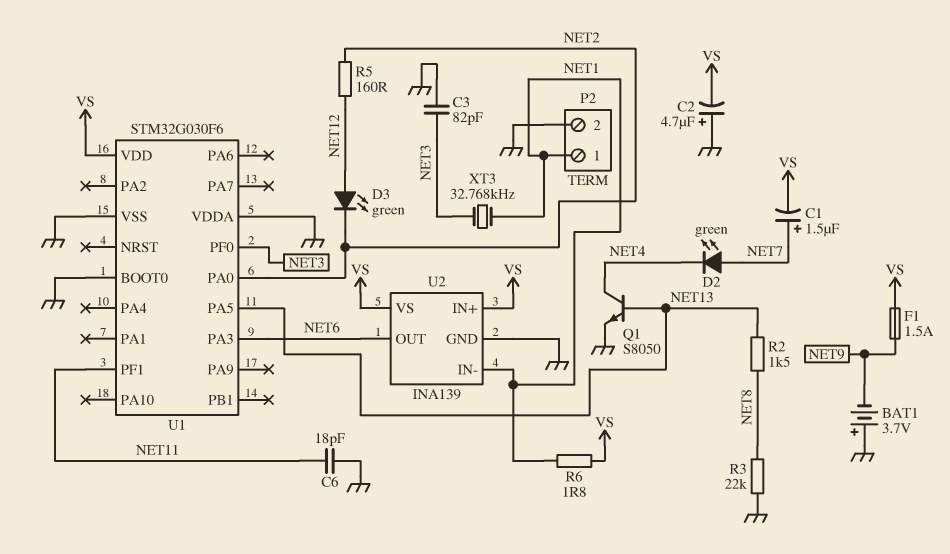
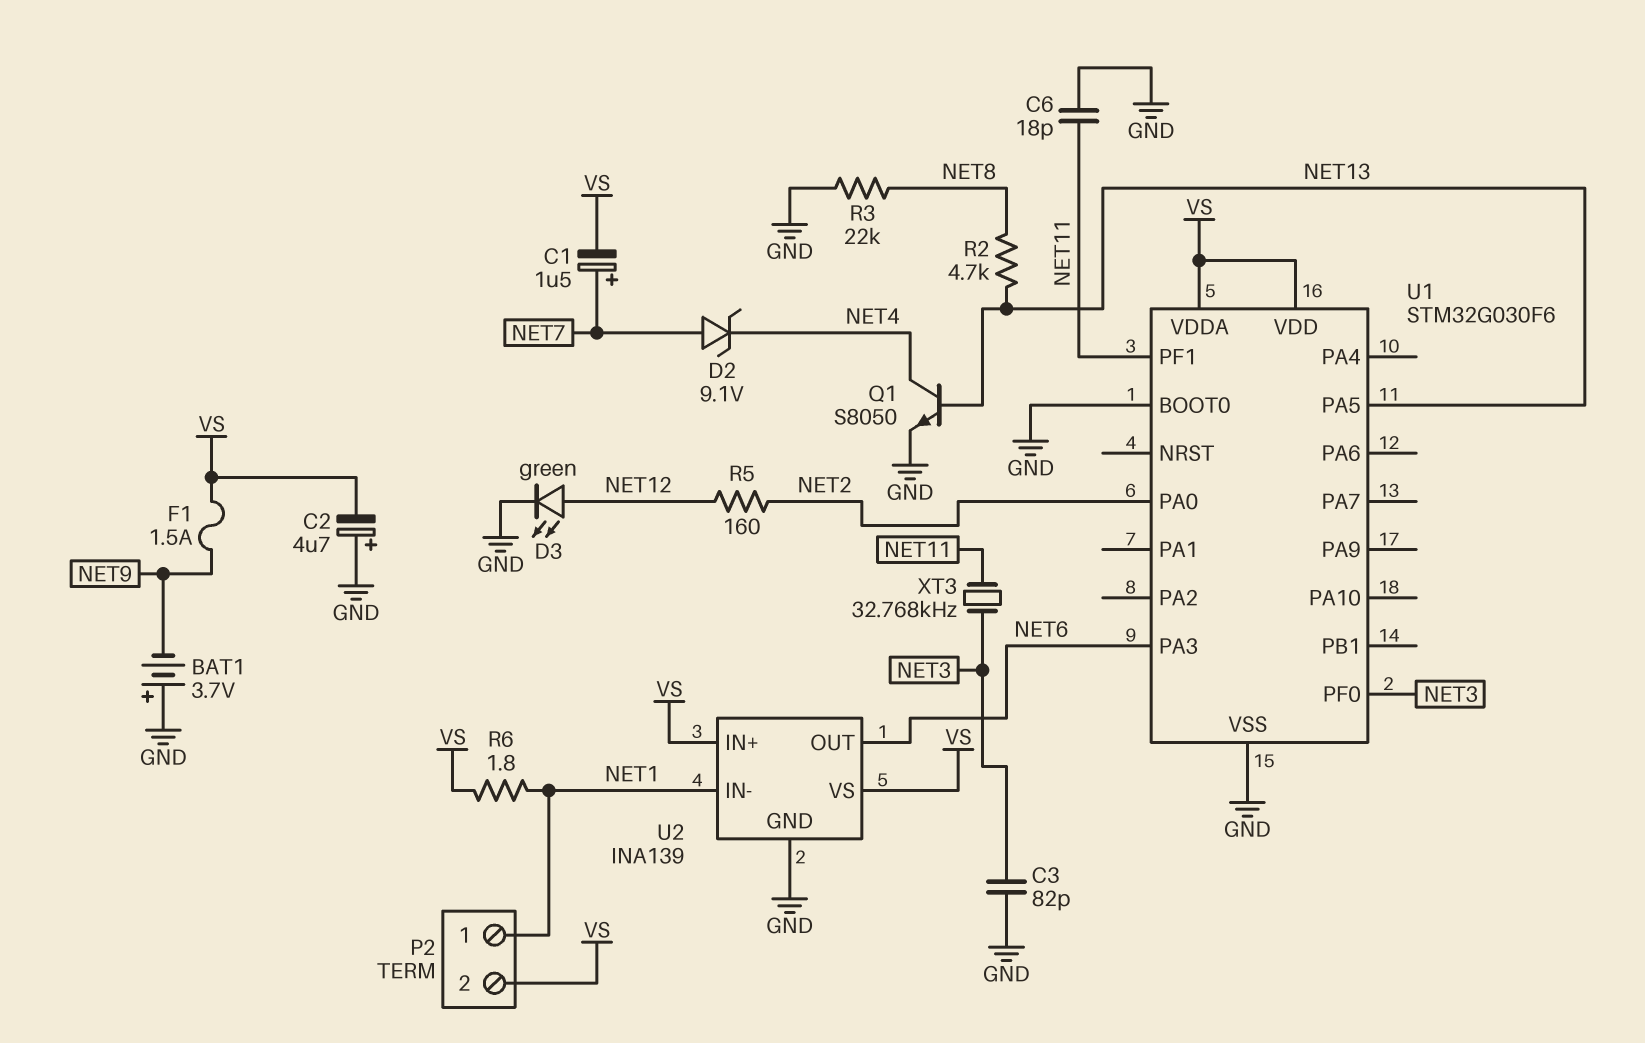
D2: LED green (A NET7, K NET4) -> zener 9.1V (A NET7, K NET4)
D3: LED green (A NET12, K NET2) -> LED green (A NET12, K GND)
P2 pin 2: GND -> VS
R2: 1.5k (NET8, NET13) -> 4.7k (NET8, NET13)
U1 pin VDDA: GND -> VS
XT3: 32.768kHz (NET1, NET3) -> 32.768kHz (NET3, NET11)

